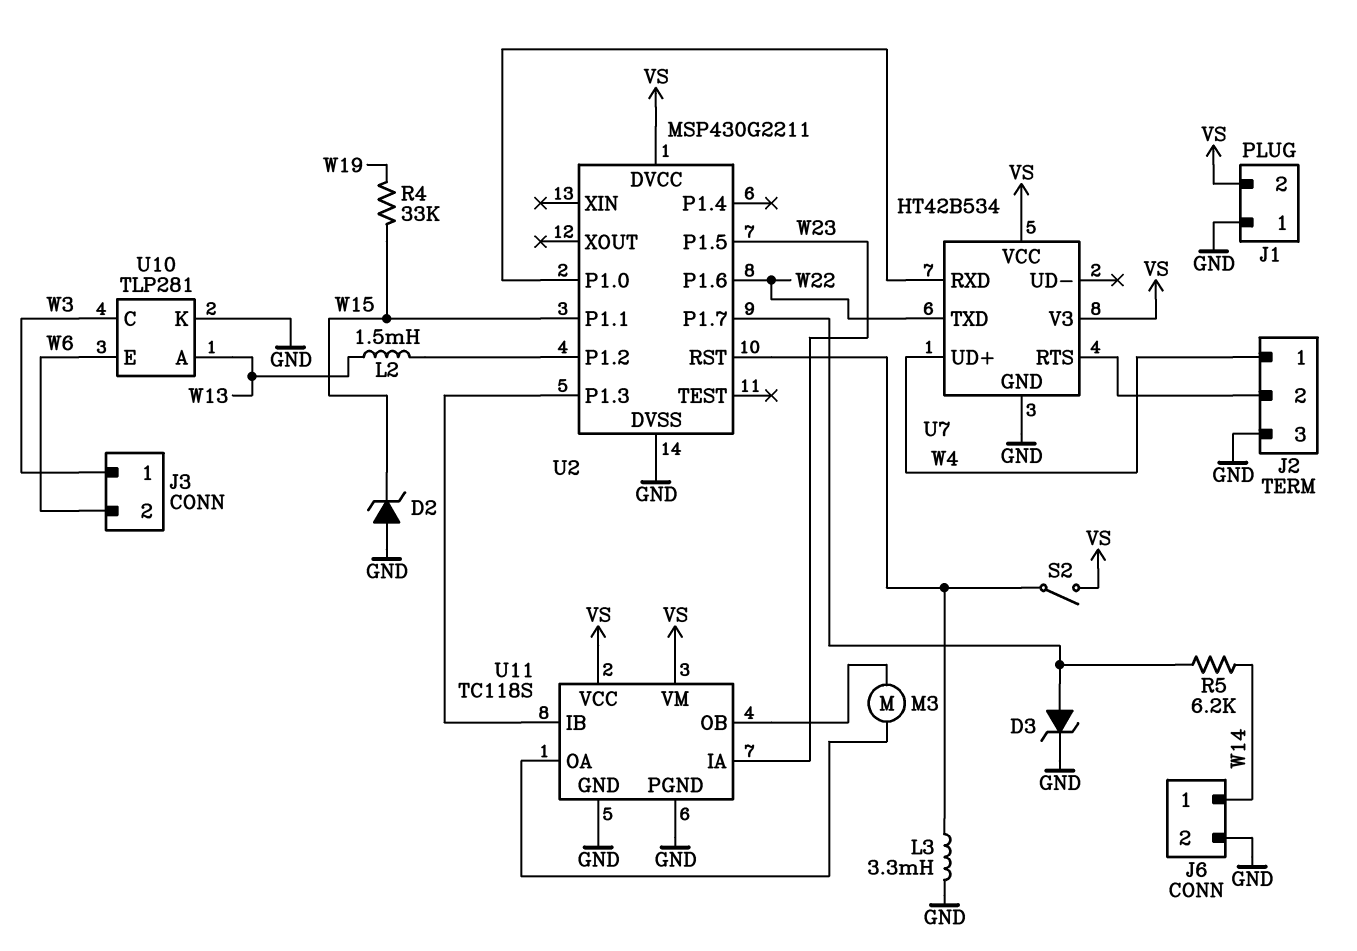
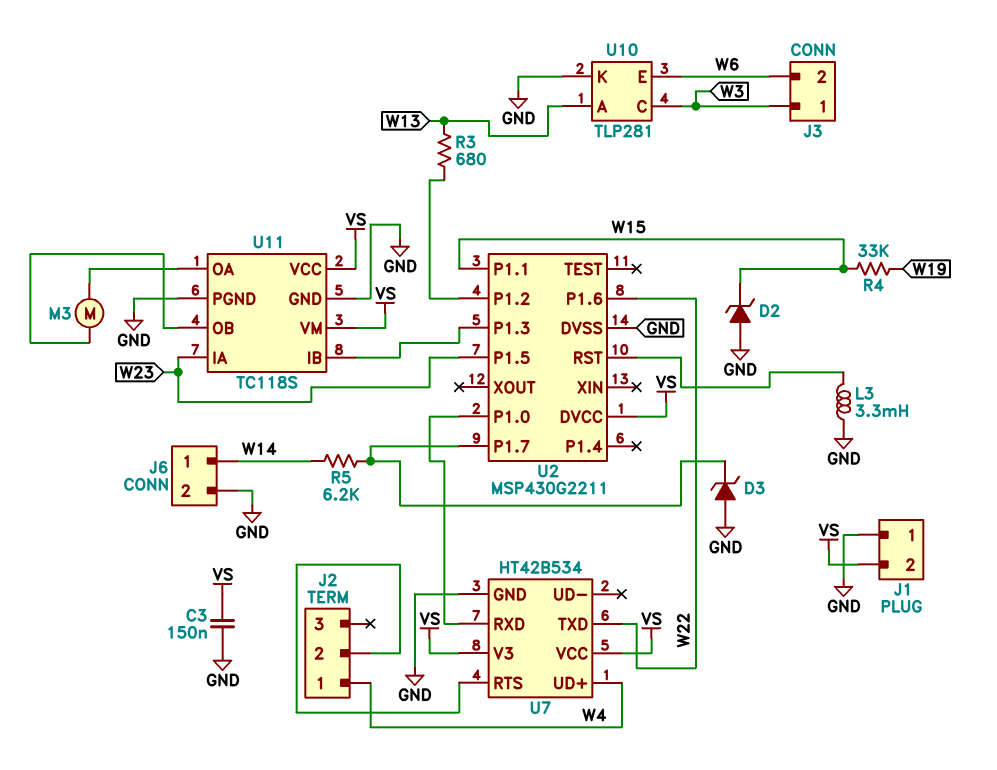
C3: none -> 150nF (GND, VS)
D3: zener (A U2/P1.7, K GND) -> zener (A GND, K U2/P1.7)
J2 pin 3: GND -> none
L2: 1.5mH (U2/P1.2, W13) -> none
R3: none -> 680 (U2/P1.2, W13)
S2: switch (U2/RST, VS) -> none

